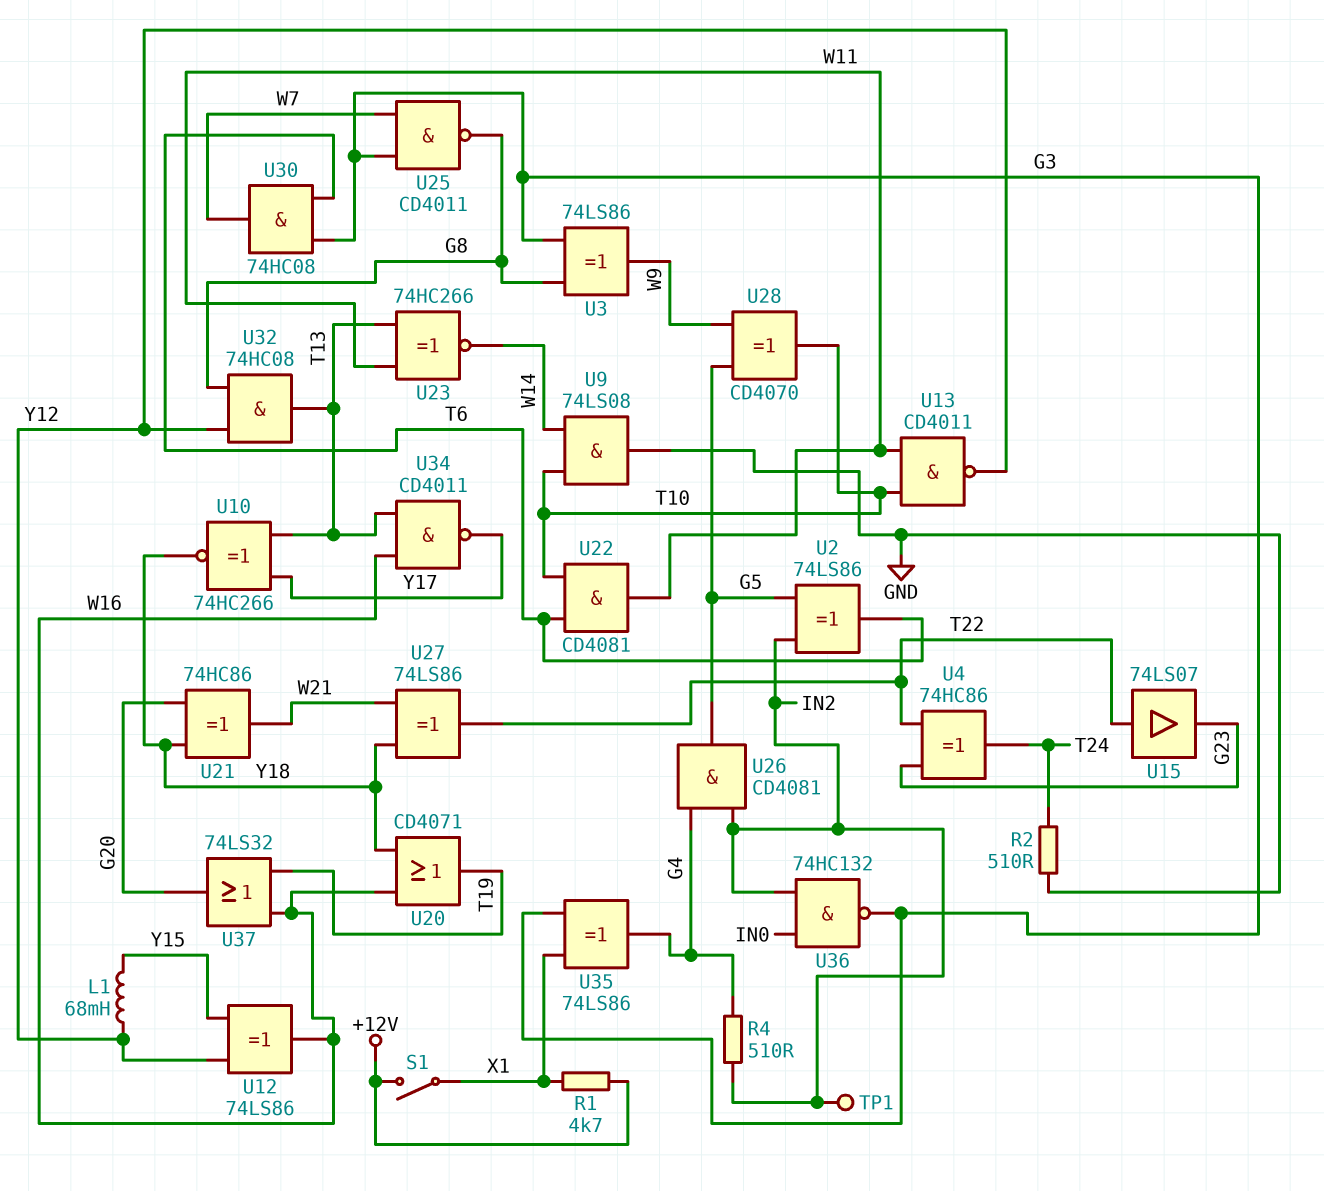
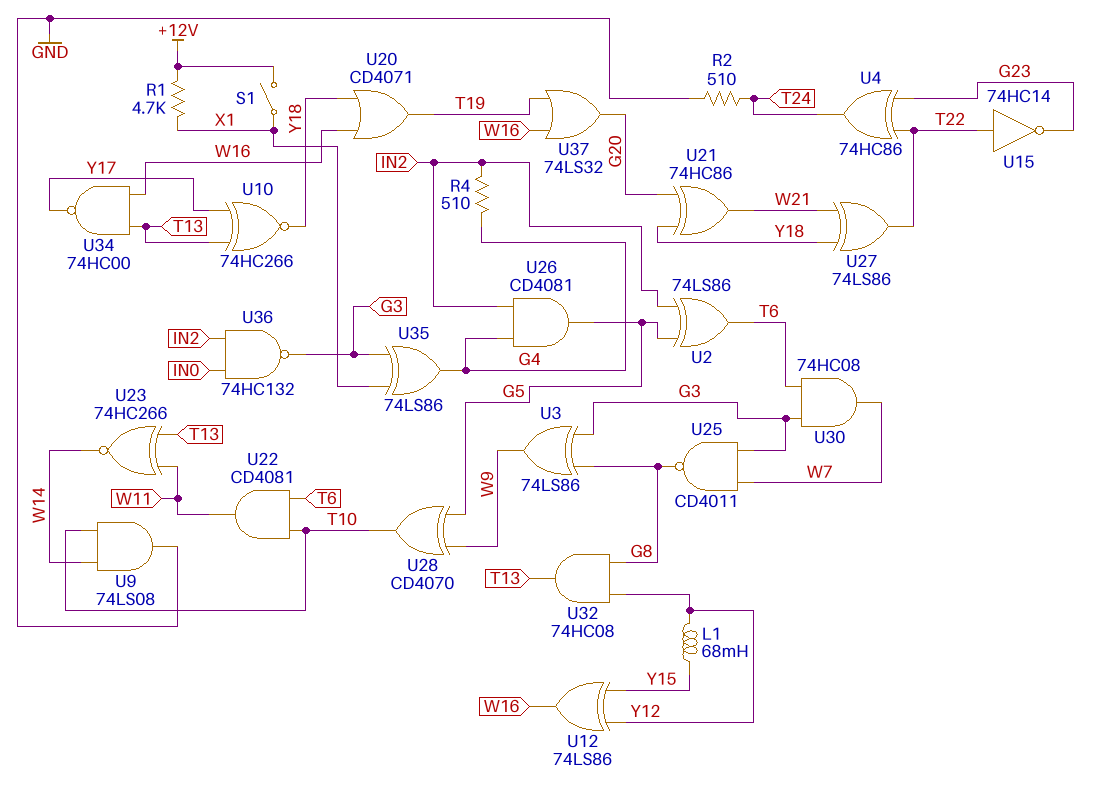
TP1: test point (IN2) -> none
U13: NAND CD4011 (in T10, in W11, out Y12) -> none
U15: buffer 74LS07 (in T22, out G23) -> NOT 74HC14 (in T22, out G23)
U34: NAND CD4011 (in T13, in W16, out Y17) -> NAND 74HC00 (in T13, in W16, out Y17)

